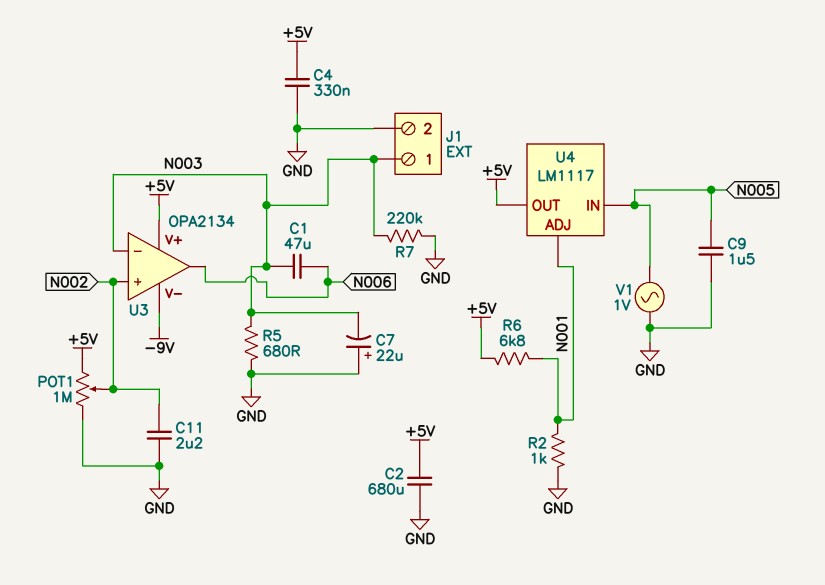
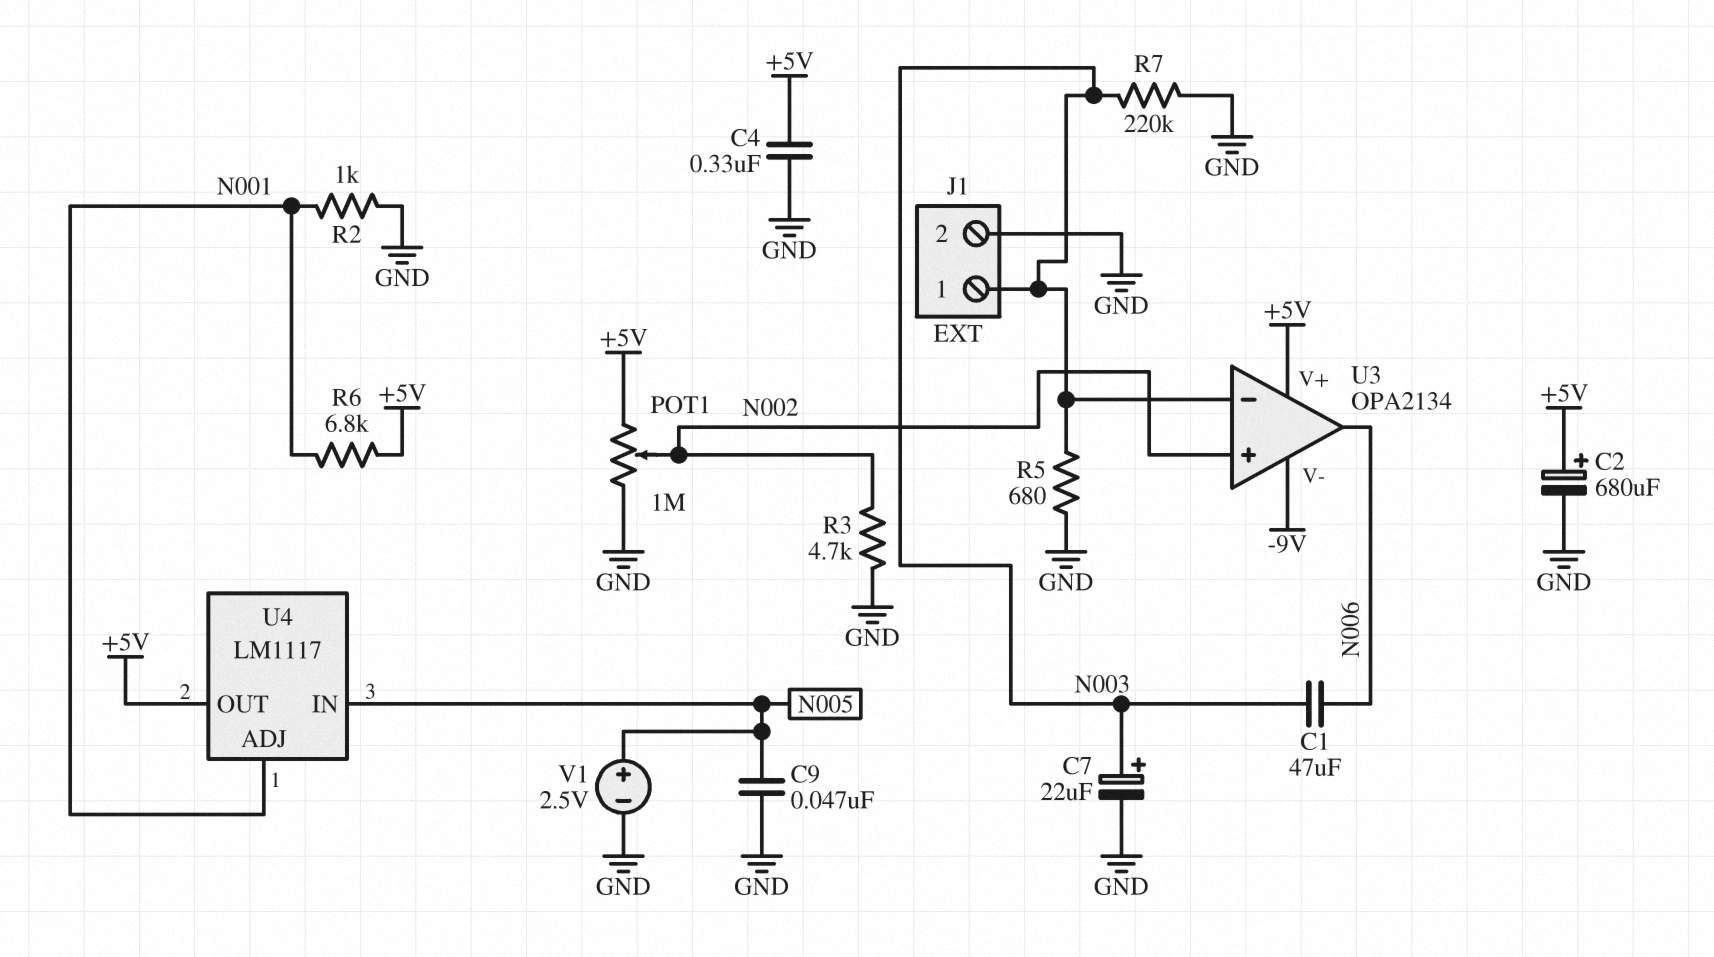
C2: 680uF (+5V, GND) -> 680uF (plus +5V, minus GND)
C7: 22uF (plus GND, minus N003) -> 22uF (plus N003, minus GND)
C9: 1.5uF (GND, N005) -> 47nF (GND, N005)
C11: 2.2uF (GND, N002) -> none
R3: none -> 4.7k (GND, N002)
V1: AC 1V (GND, N005) -> 2.5V (plus N005, minus GND)

